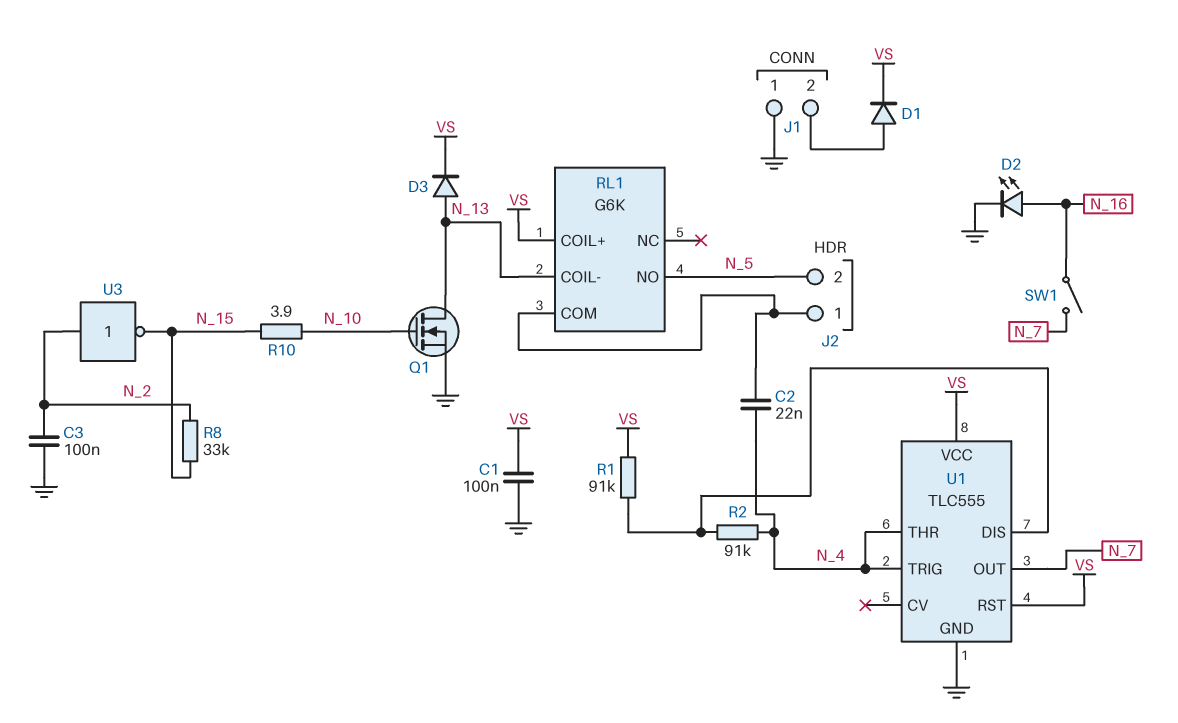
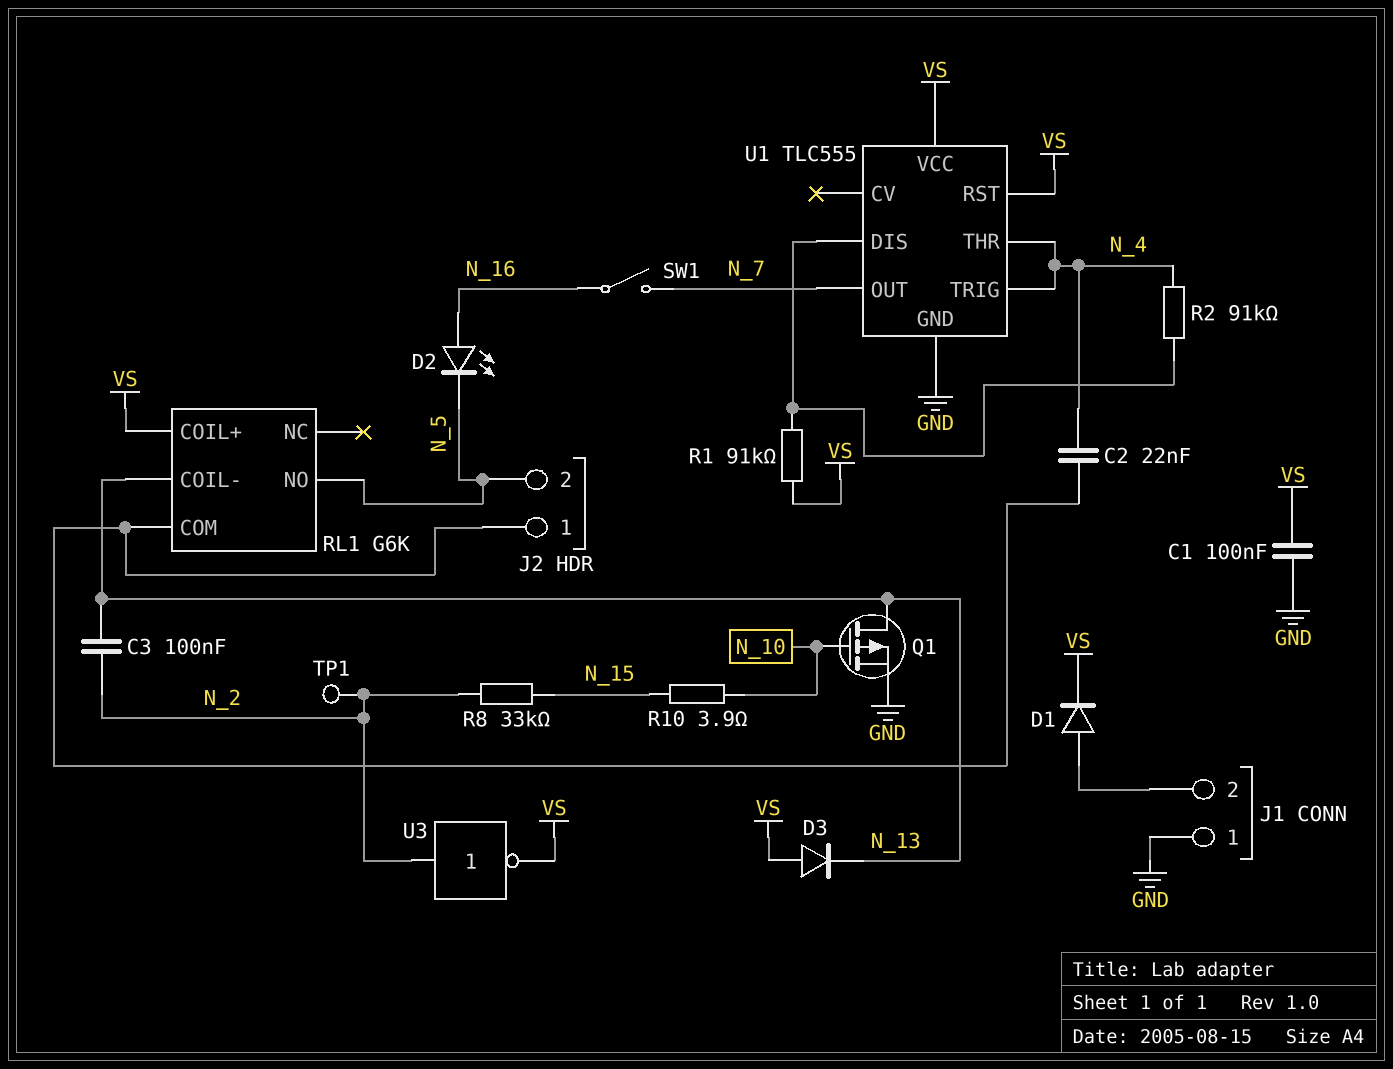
C3: 100nF (GND, N_2) -> 100nF (N_2, N_13)
D2: LED (A N_16, K GND) -> LED (A N_16, K N_5)
D3: diode (A N_13, K VS) -> diode (A VS, K N_13)
Q1: NMOS (G N_10, D N_13, S GND) -> PMOS (G N_10, D N_13, S GND)
TP1: none -> test point (N_2)
U3: NOT (in N_2, out N_15) -> NOT (in N_2, out VS)

